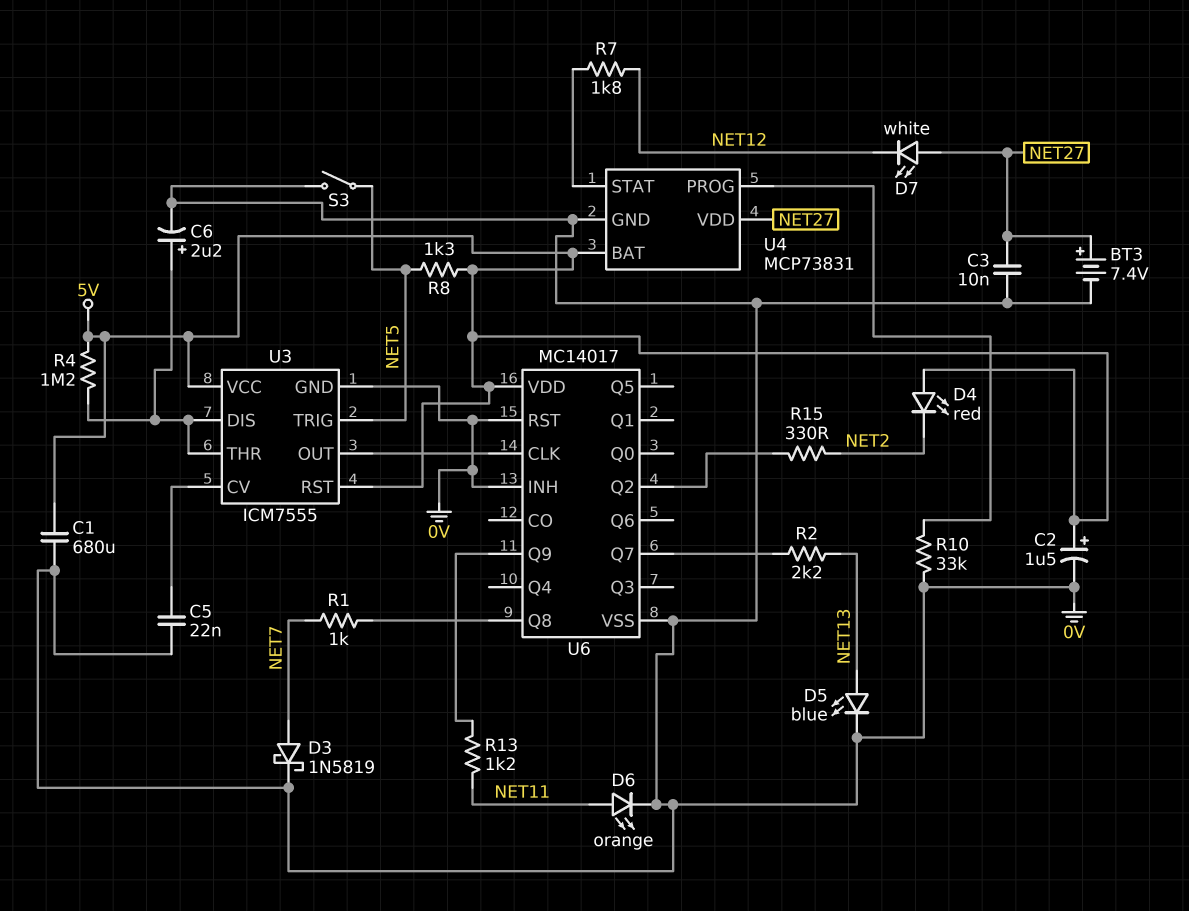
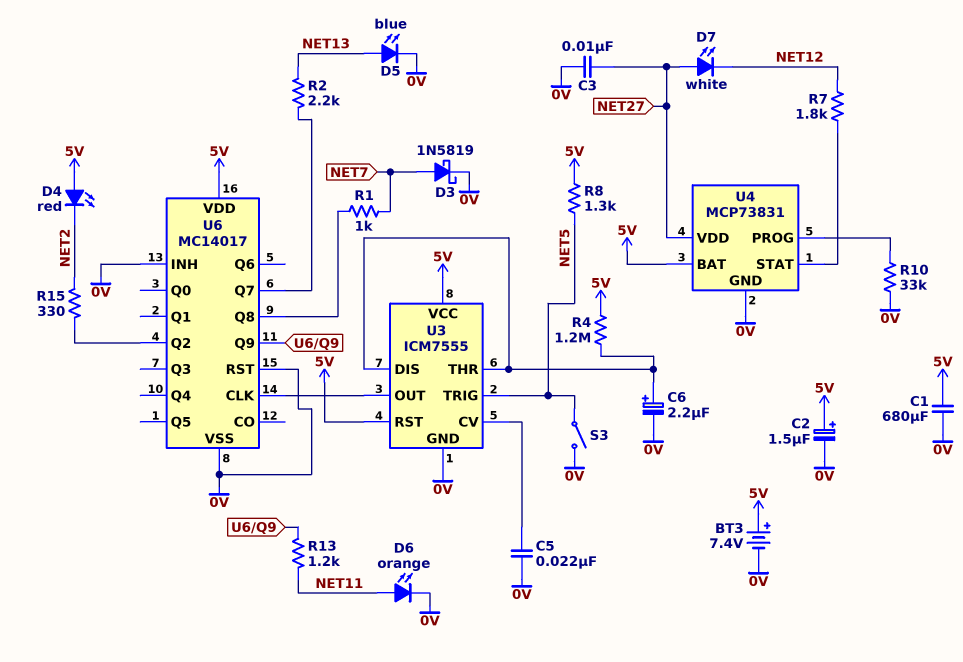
BT3: 7.4V (plus NET27, minus 0V) -> 7.4V (plus 5V, minus 0V)

